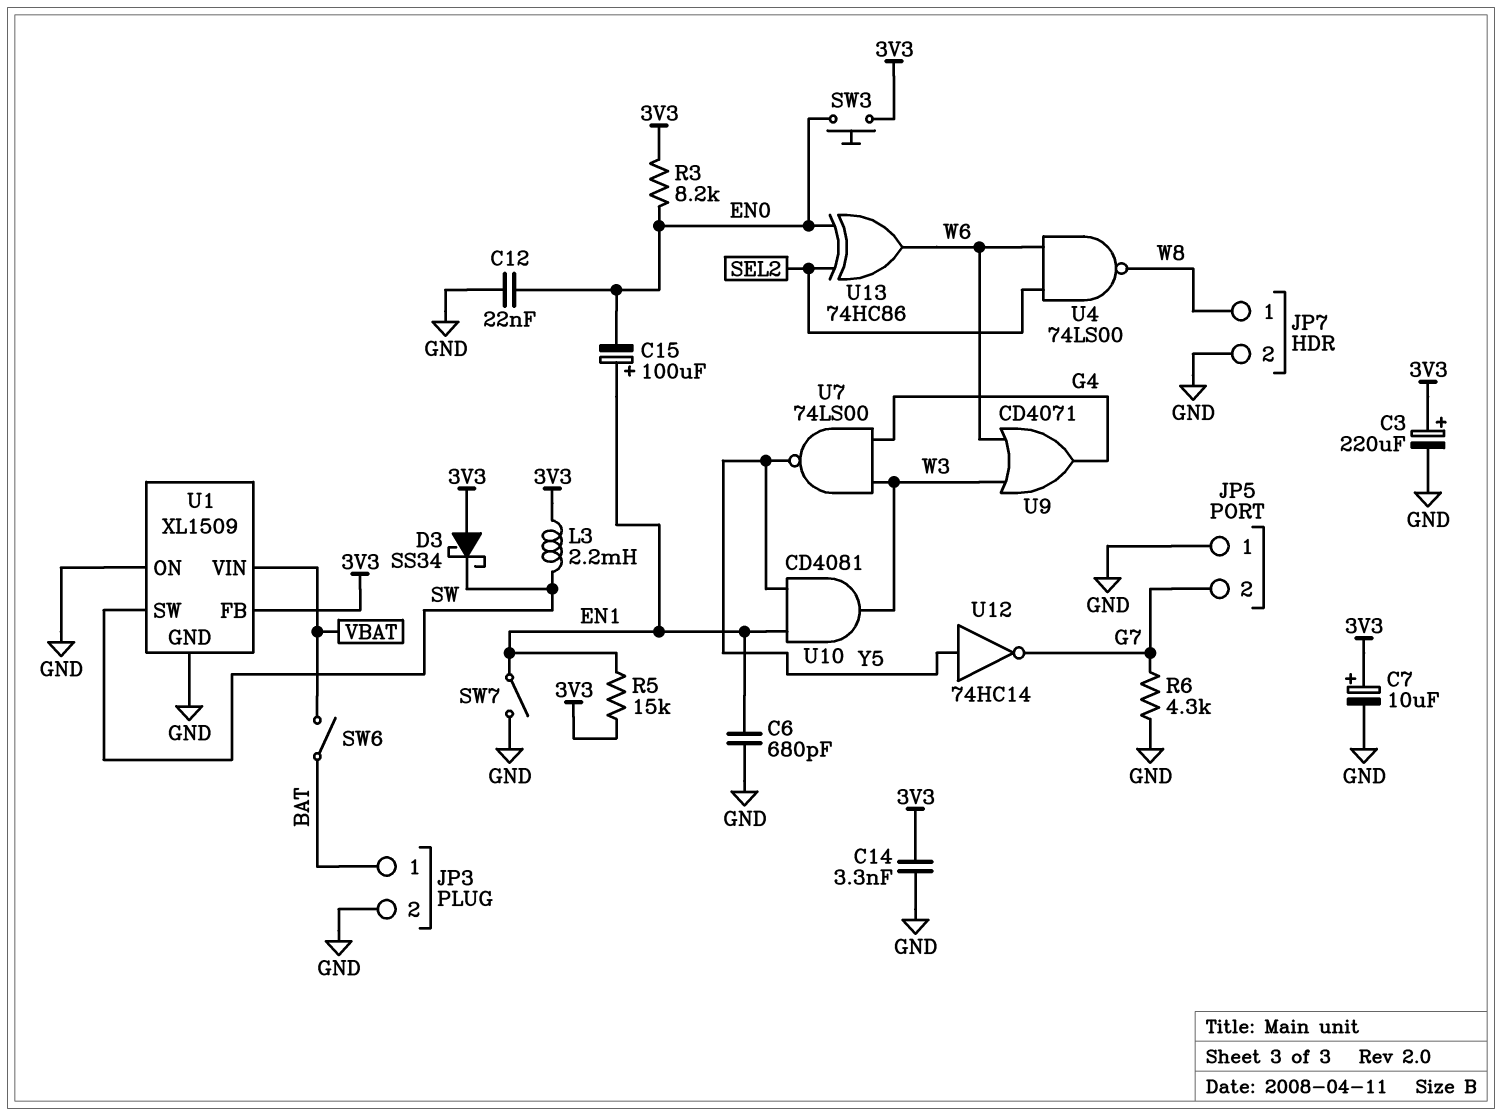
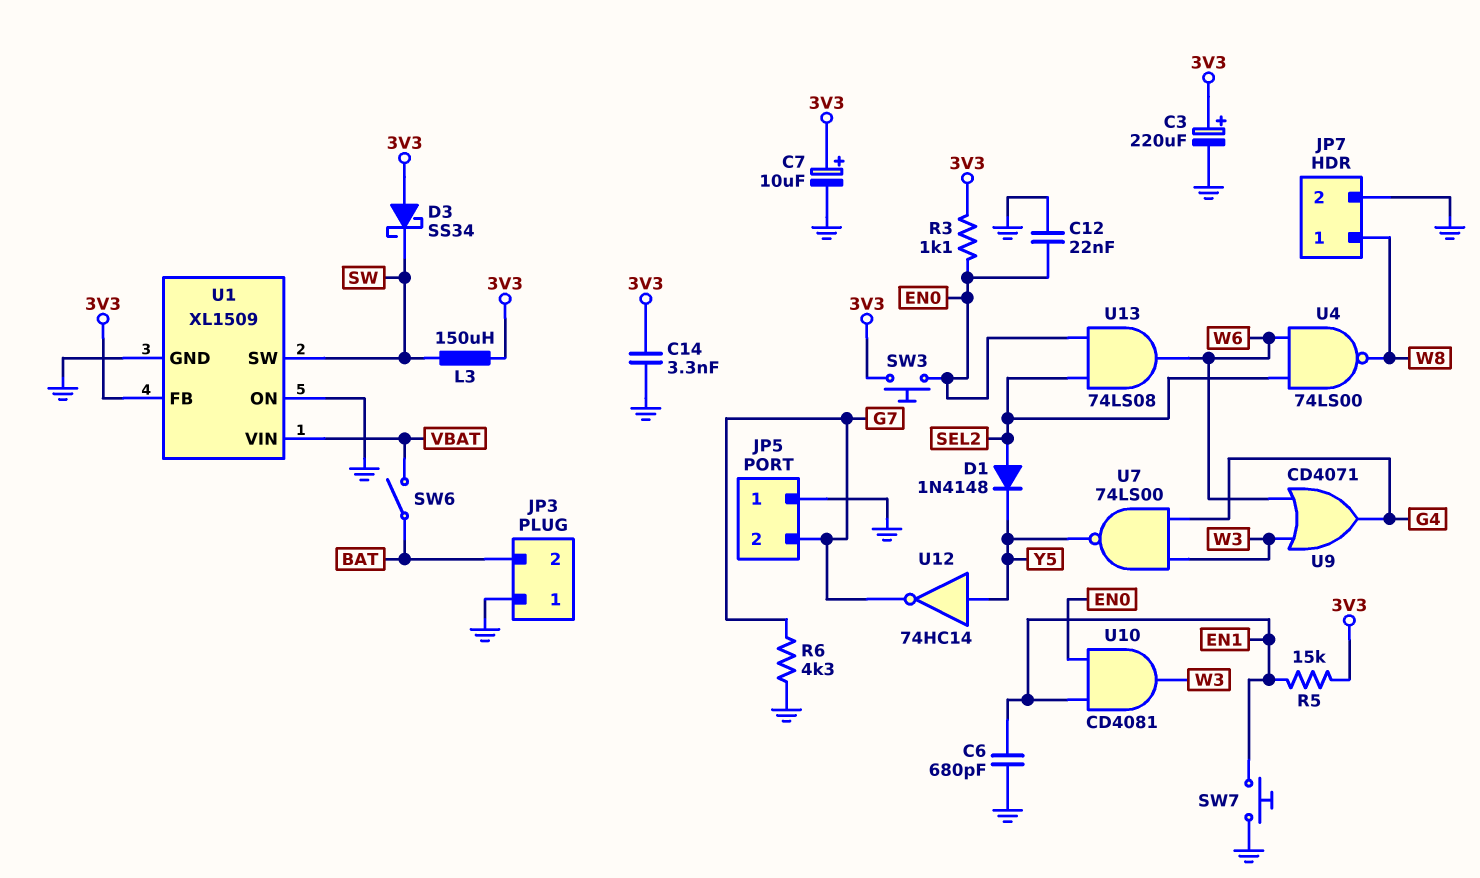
C15: 100uF (plus EN1, minus EN0) -> none
D1: none -> diode 1N4148 (A SEL2, K Y5)
JP3 pin 1: BAT -> GND
JP3 pin 2: GND -> BAT
L3: 2.2mH (3V3, SW) -> 150uH (3V3, SW)
R3: 8.2k (3V3, EN0) -> 1.1k (3V3, EN0)
SW7: switch (EN1, GND) -> button (EN1, GND)
U10: AND CD4081 (in EN1, in Y5, out W3) -> AND CD4081 (in EN0, in EN1, out W3)
U13: XOR 74HC86 (in EN0, in SEL2, out W6) -> AND 74LS08 (in EN0, in SEL2, out W6)

